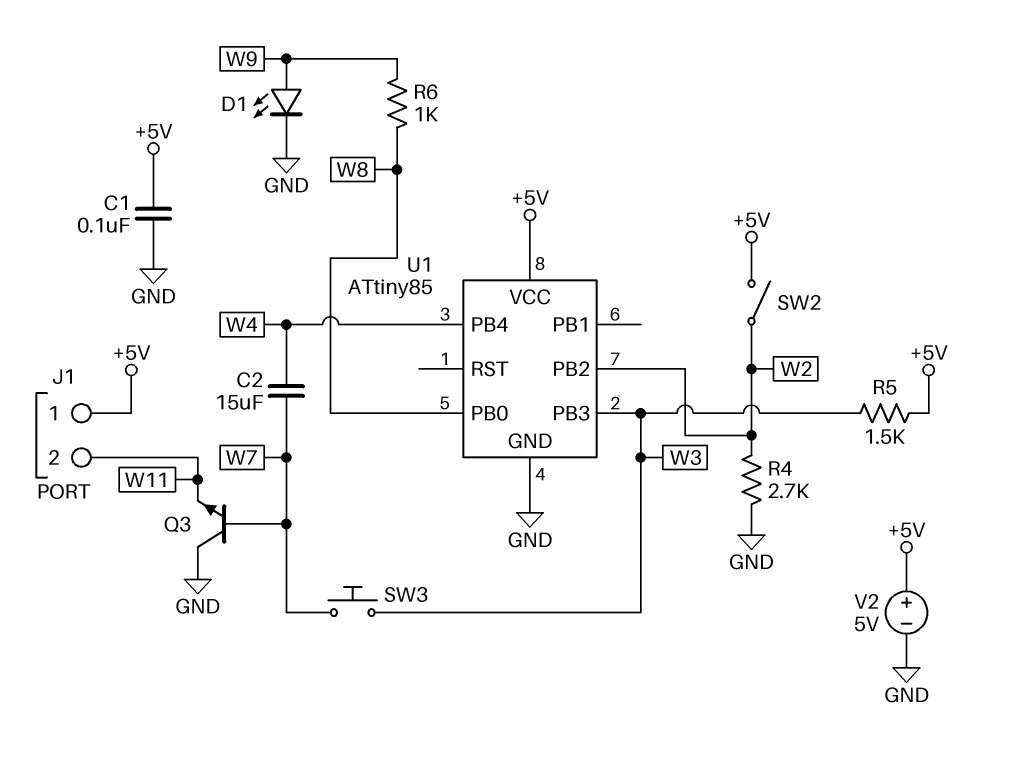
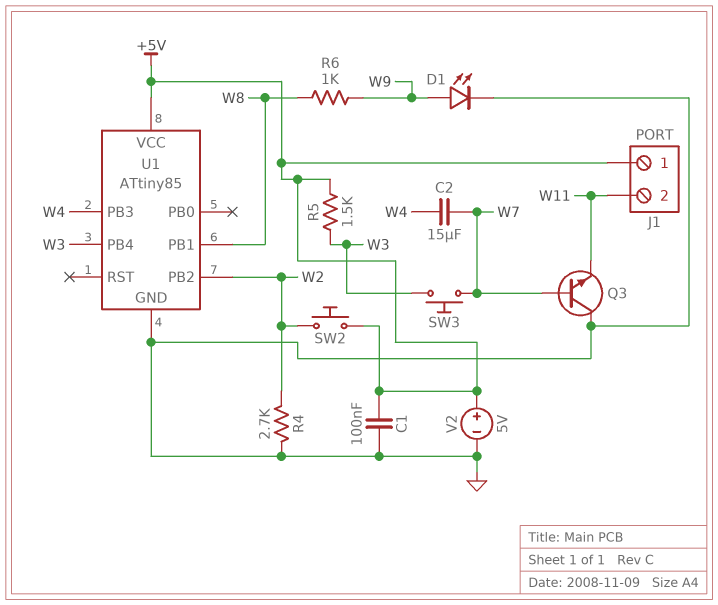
SW2: switch (+5V, W2) -> button (+5V, W2)
U1 pin PB0: W8 -> none
U1 pin PB1: none -> W8
U1 pin PB3: W3 -> W4
U1 pin PB4: W4 -> W3

